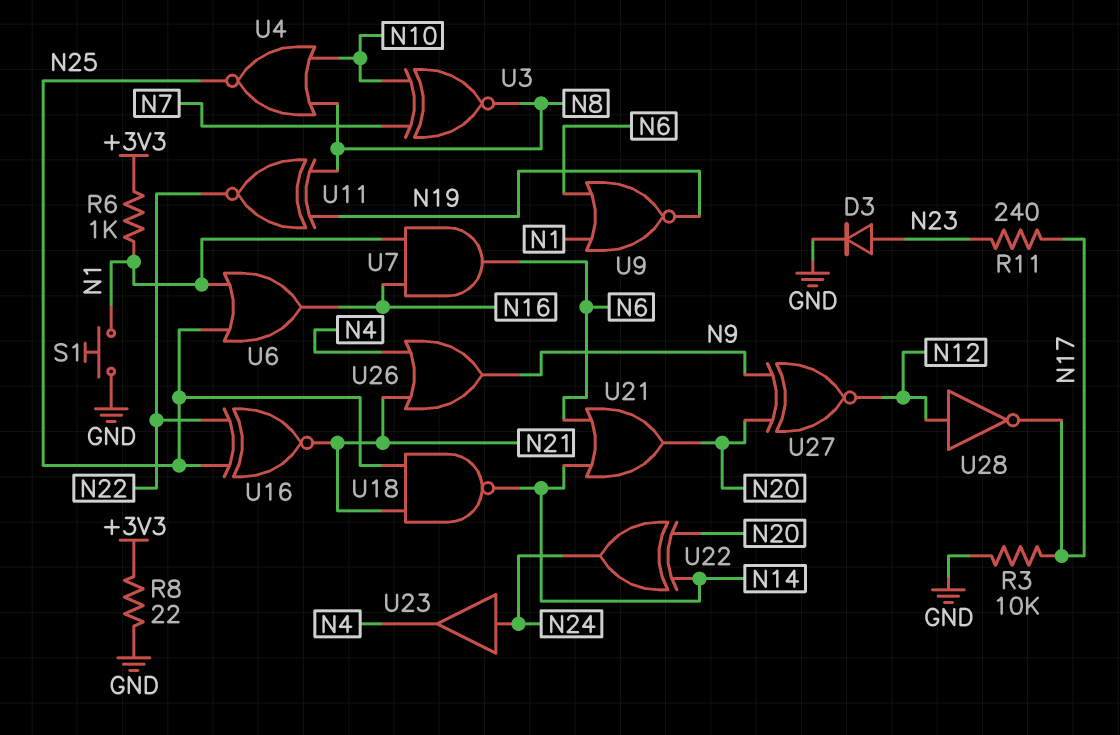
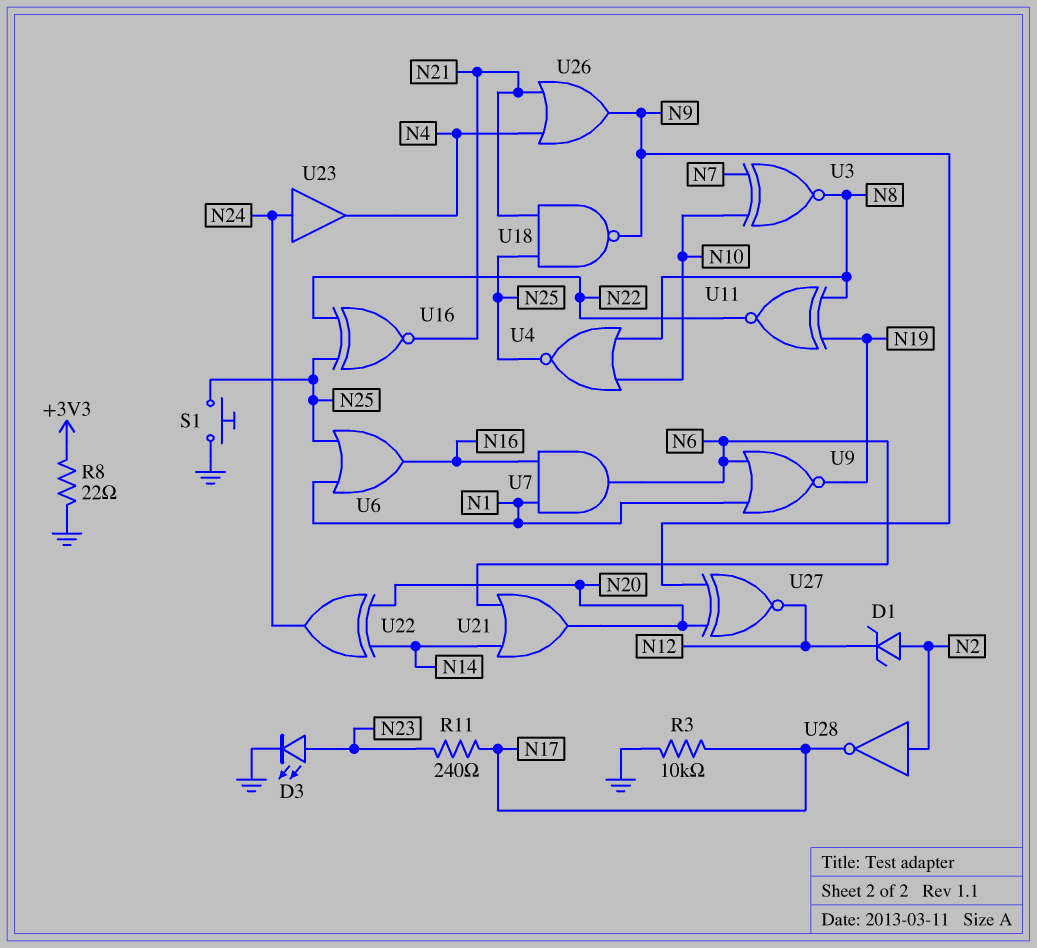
D1: none -> zener (A N2, K N12)
D3: diode (A N23, K GND) -> LED (A N23, K GND)
R6: 1k (+3V3, N1) -> none
S1: button (GND, N1) -> button (GND, N25)
U18: NAND (in N21, in N25, out N14) -> NAND (in N21, in N25, out N9)
U28: NOT (in N12, out N17) -> NOT (in N2, out N17)

